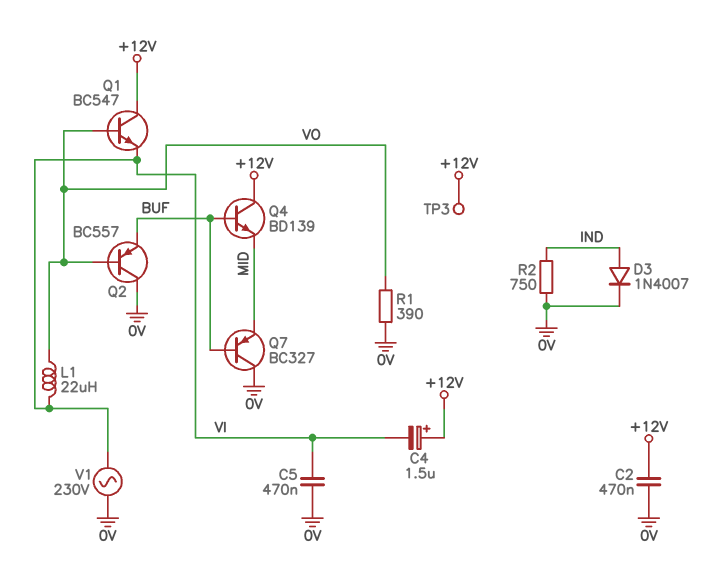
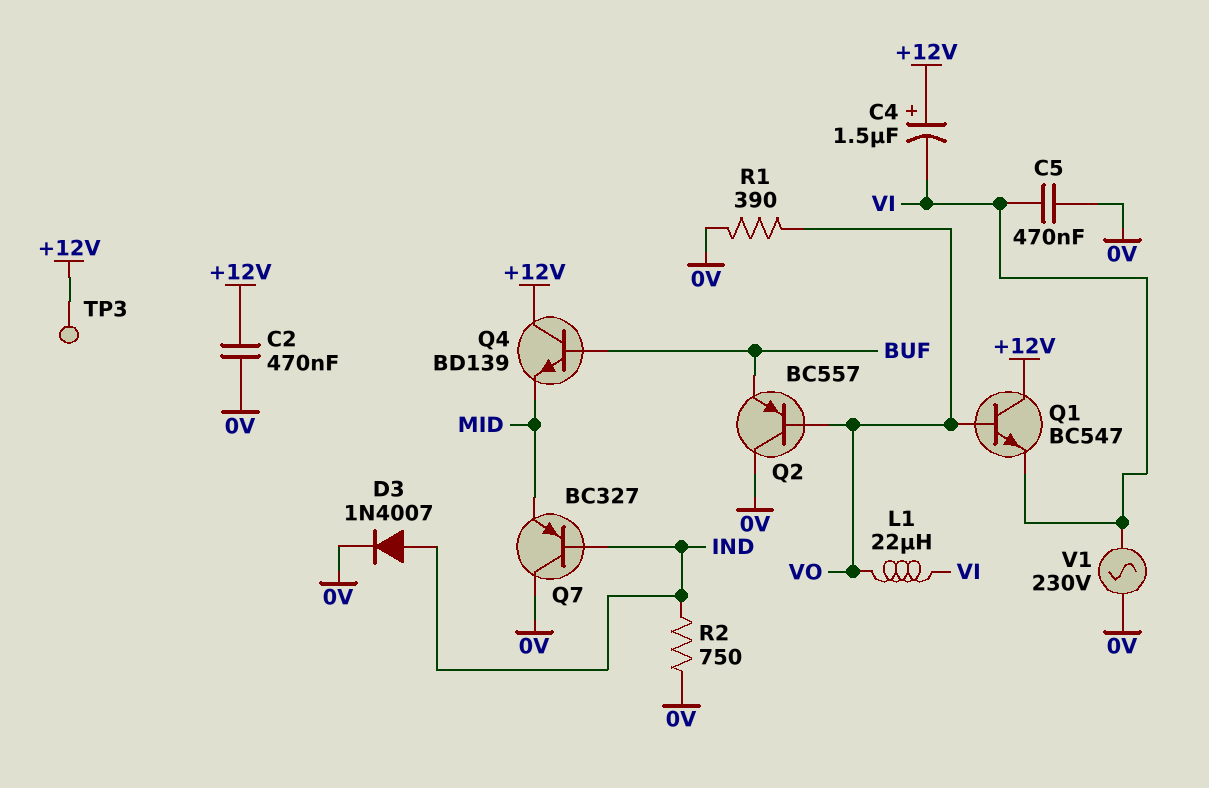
Q7: PNP BC327 (B BUF, C 0V, E MID) -> PNP BC327 (B IND, C 0V, E MID)

